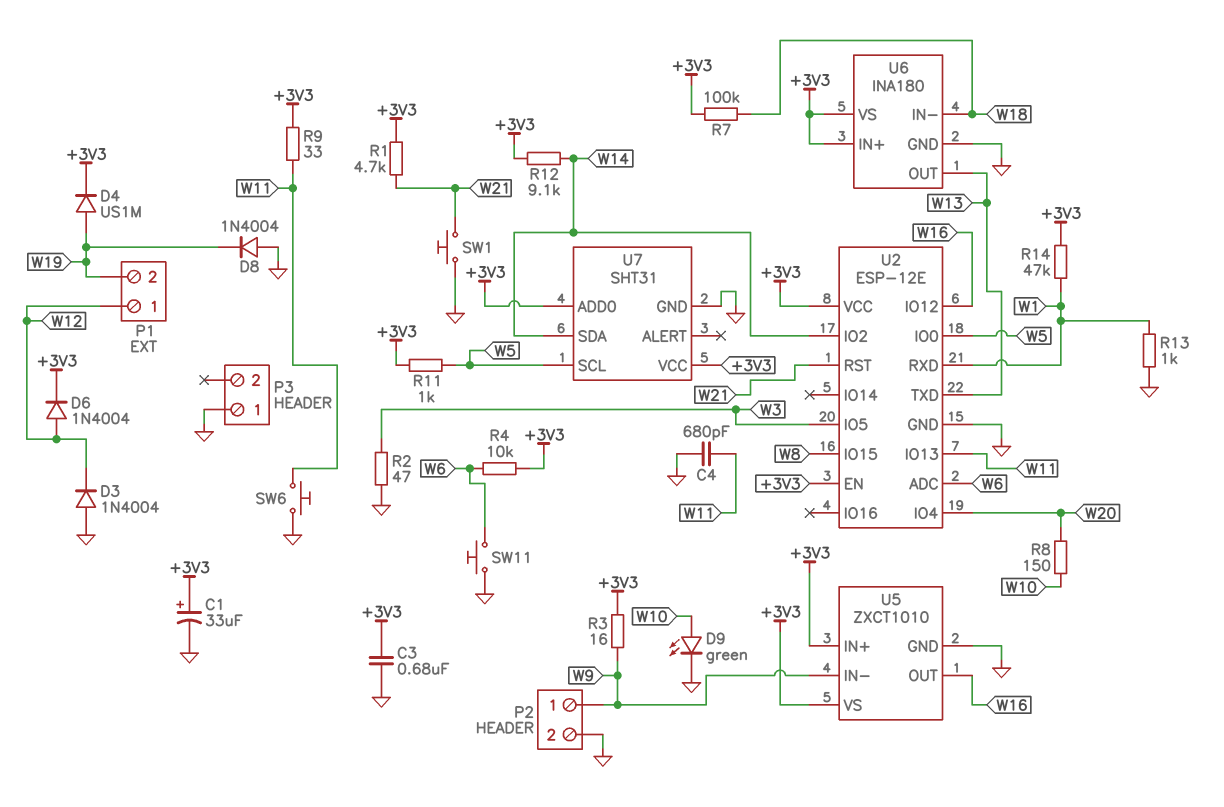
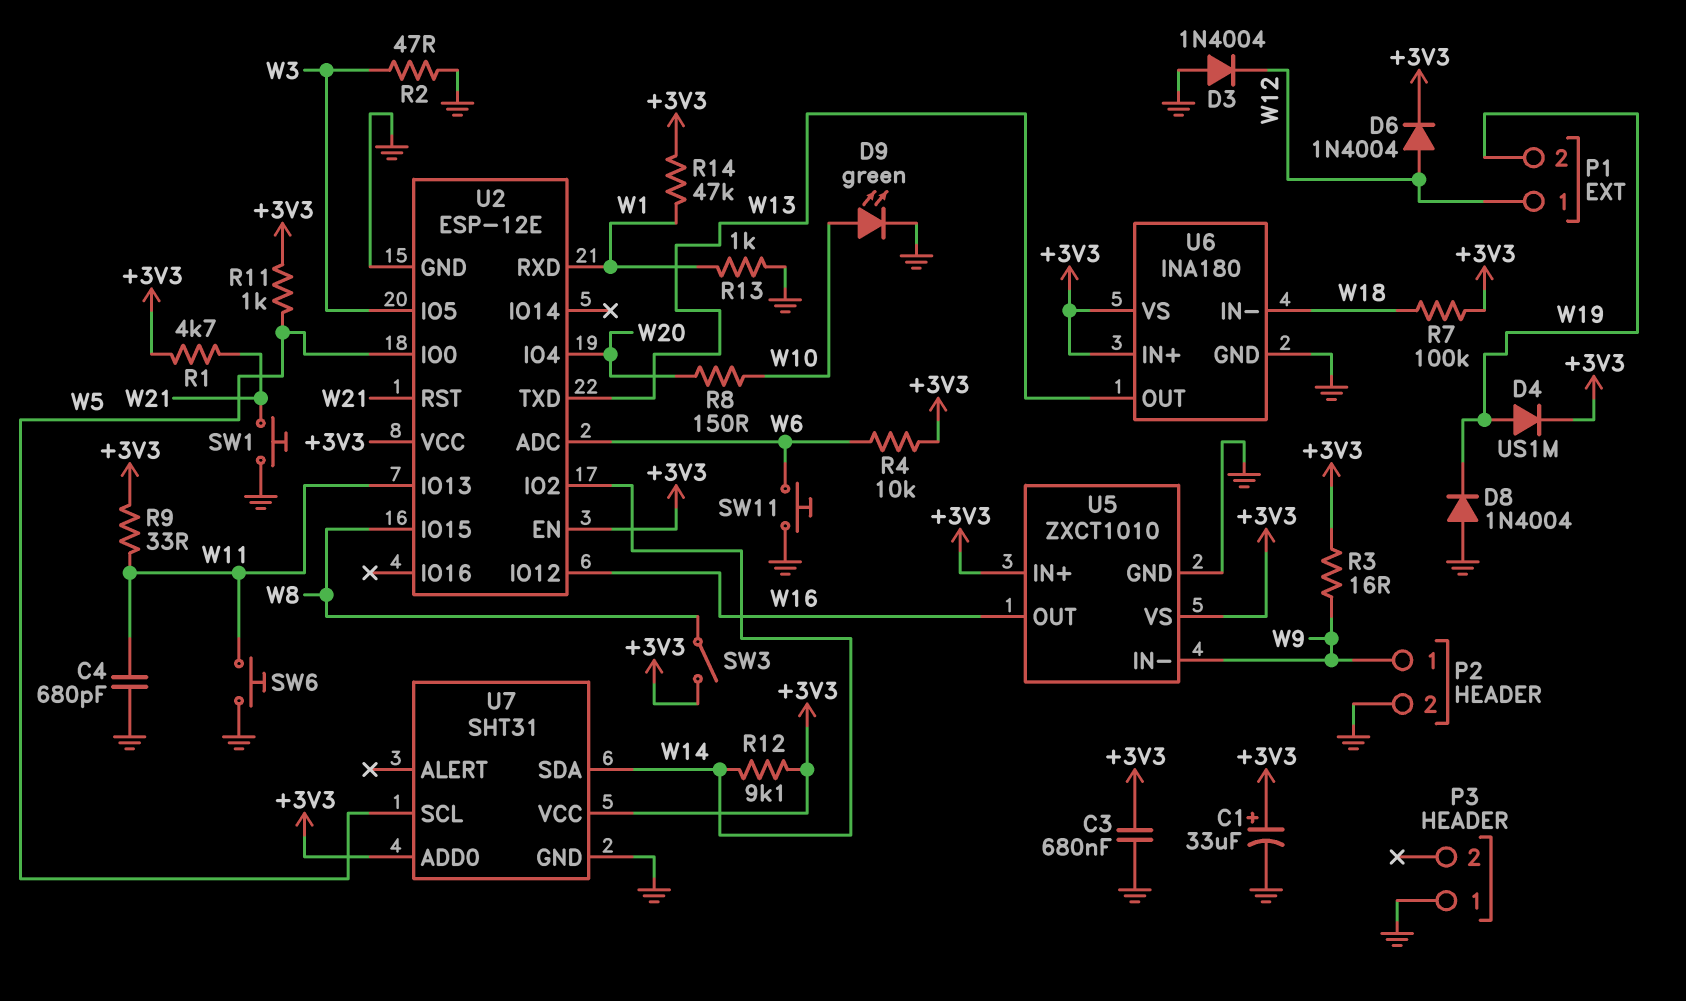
SW3: none -> switch (+3V3, W8)

